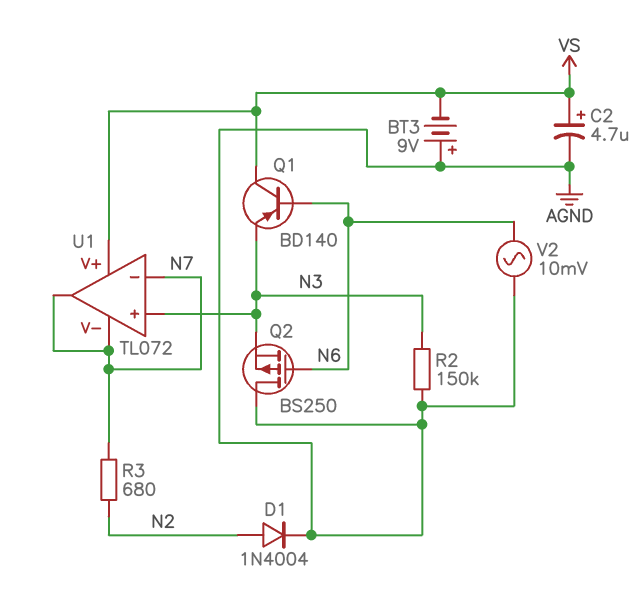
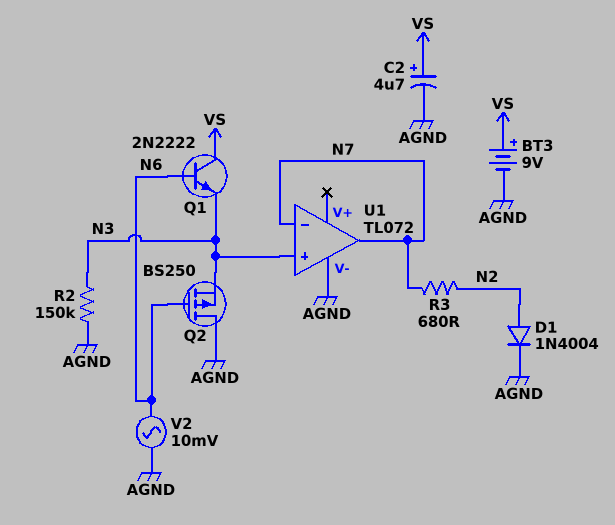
BT3: 9V (plus AGND, minus VS) -> 9V (plus VS, minus AGND)
Q1: PNP BD140 (B N6, C VS, E N3) -> NPN 2N2222 (B N6, C VS, E N3)
U1 pin V+: VS -> none
U1 pin V-: N7 -> AGND

